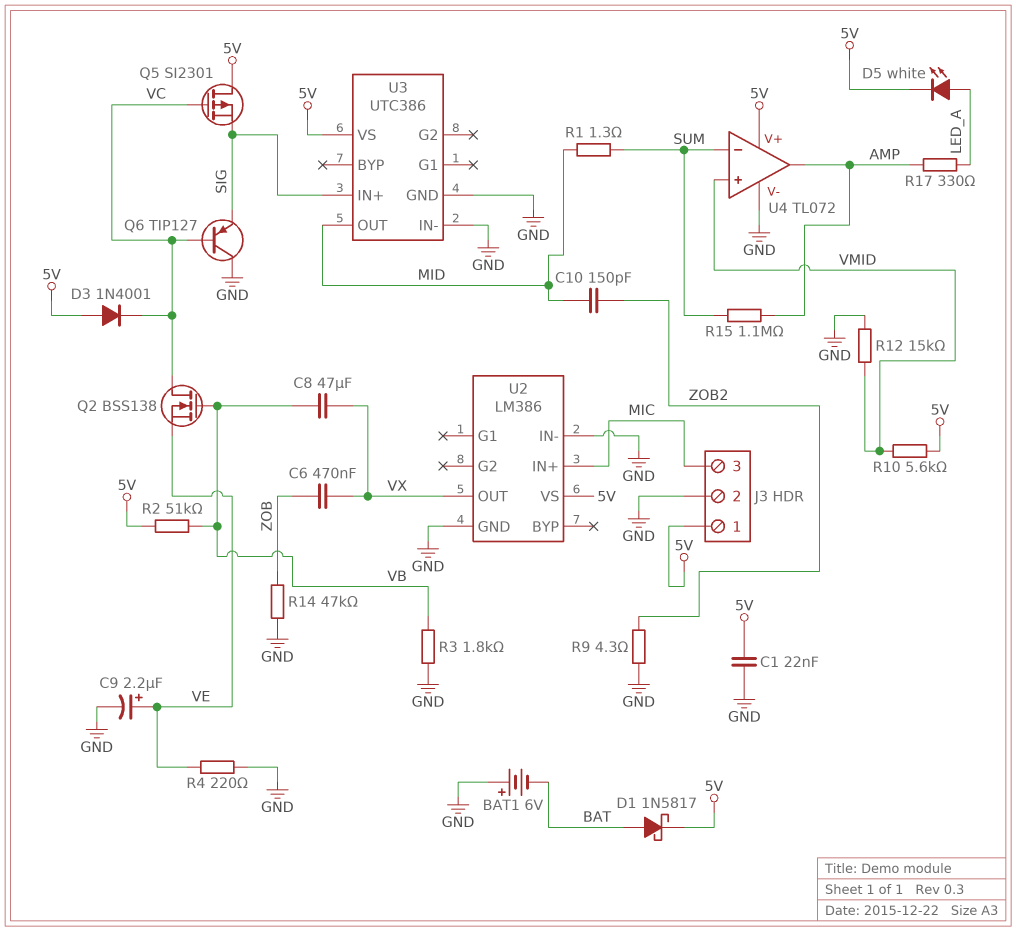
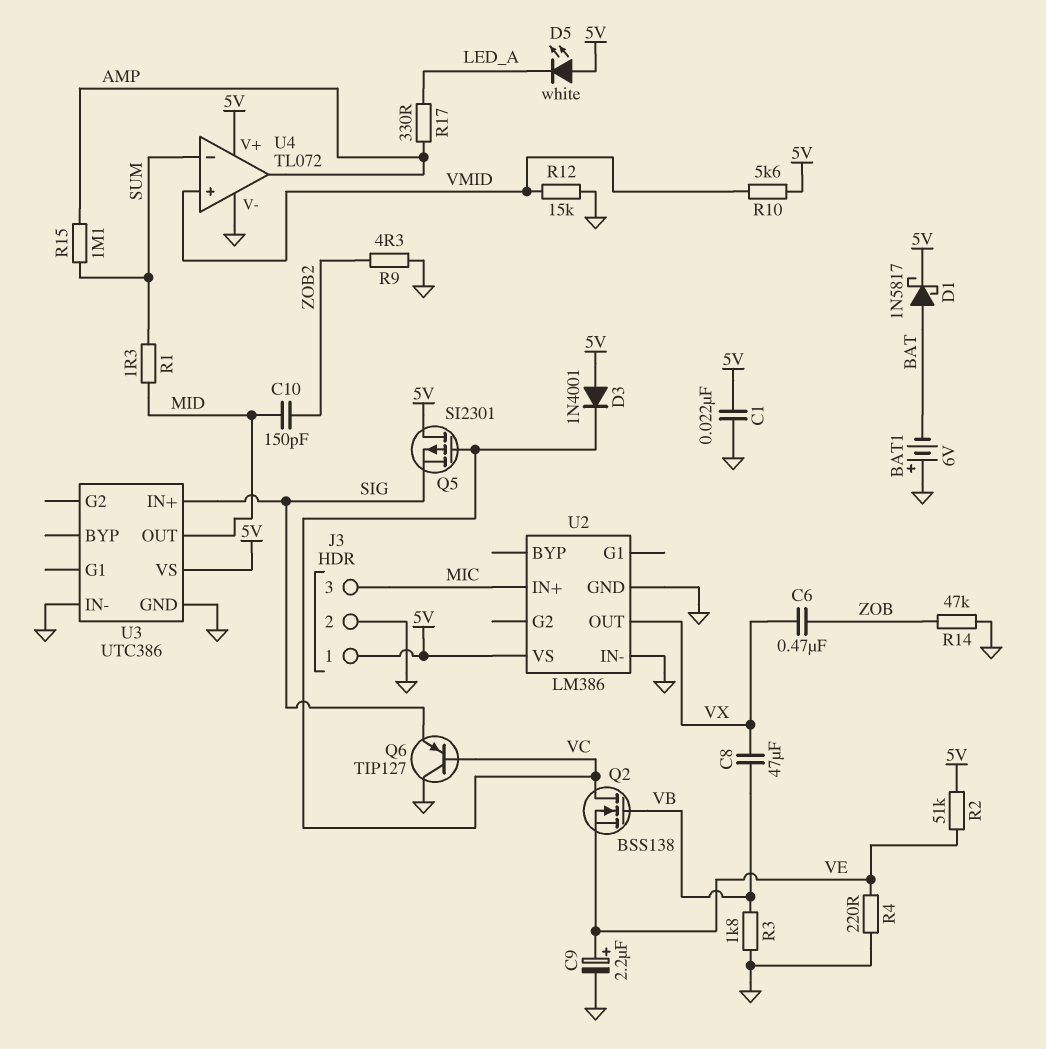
D5: LED white (A LED_A, K 5V) -> LED white (A 5V, K LED_A)
R2: 51k (5V, VB) -> 51k (5V, VE)

